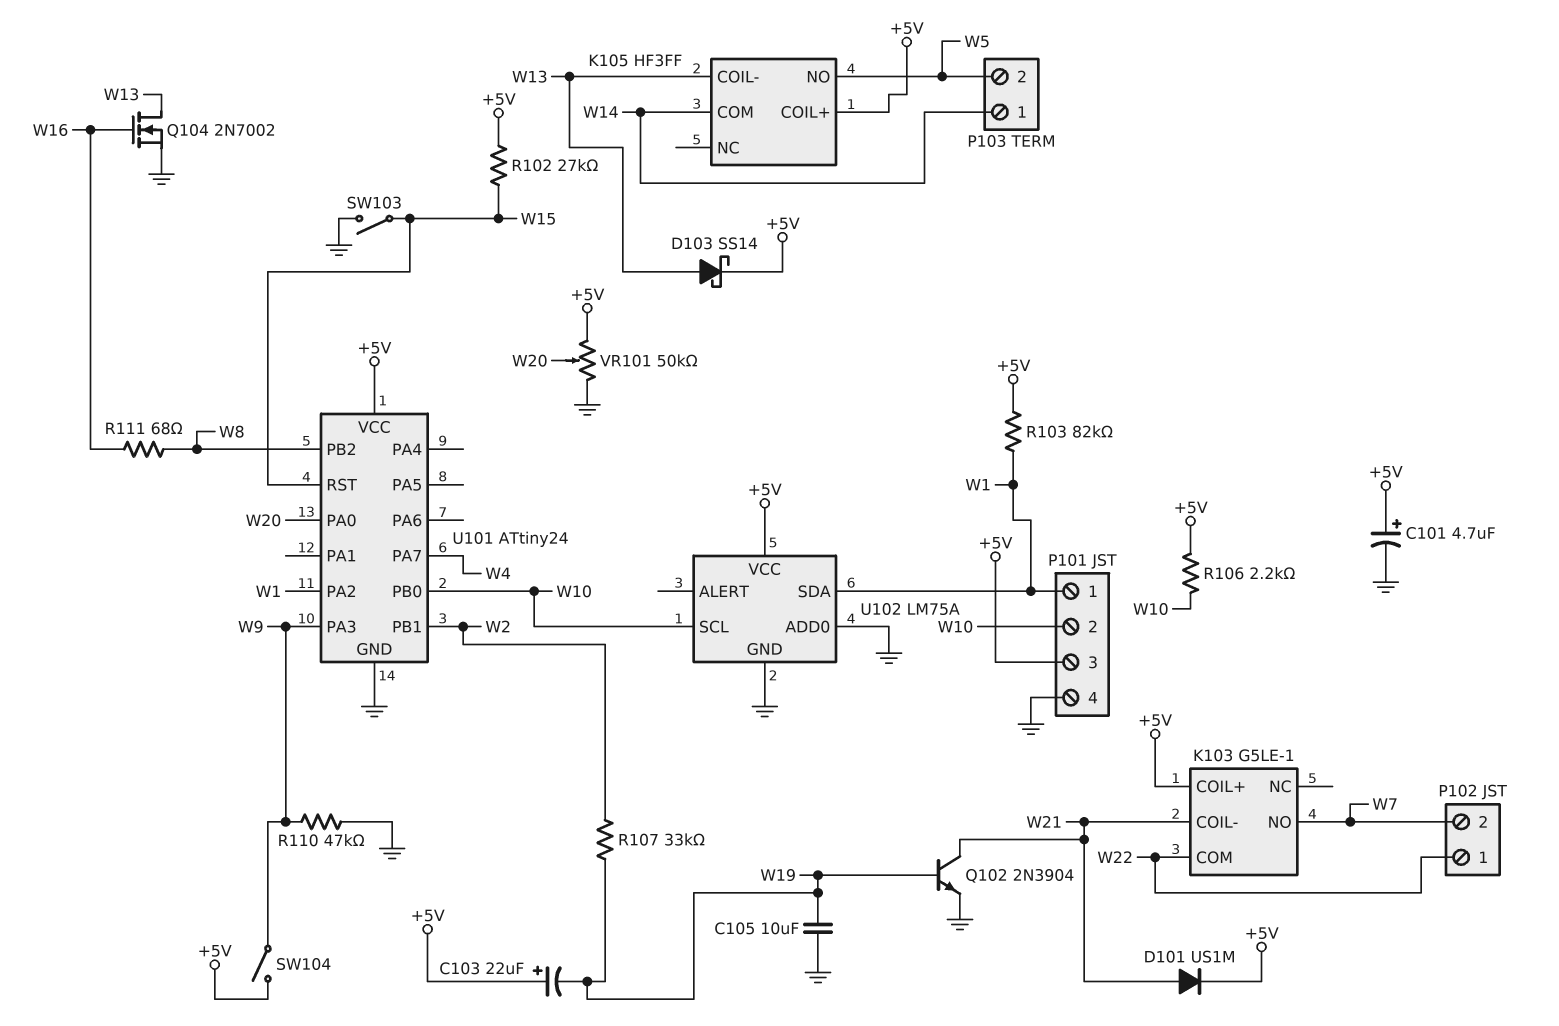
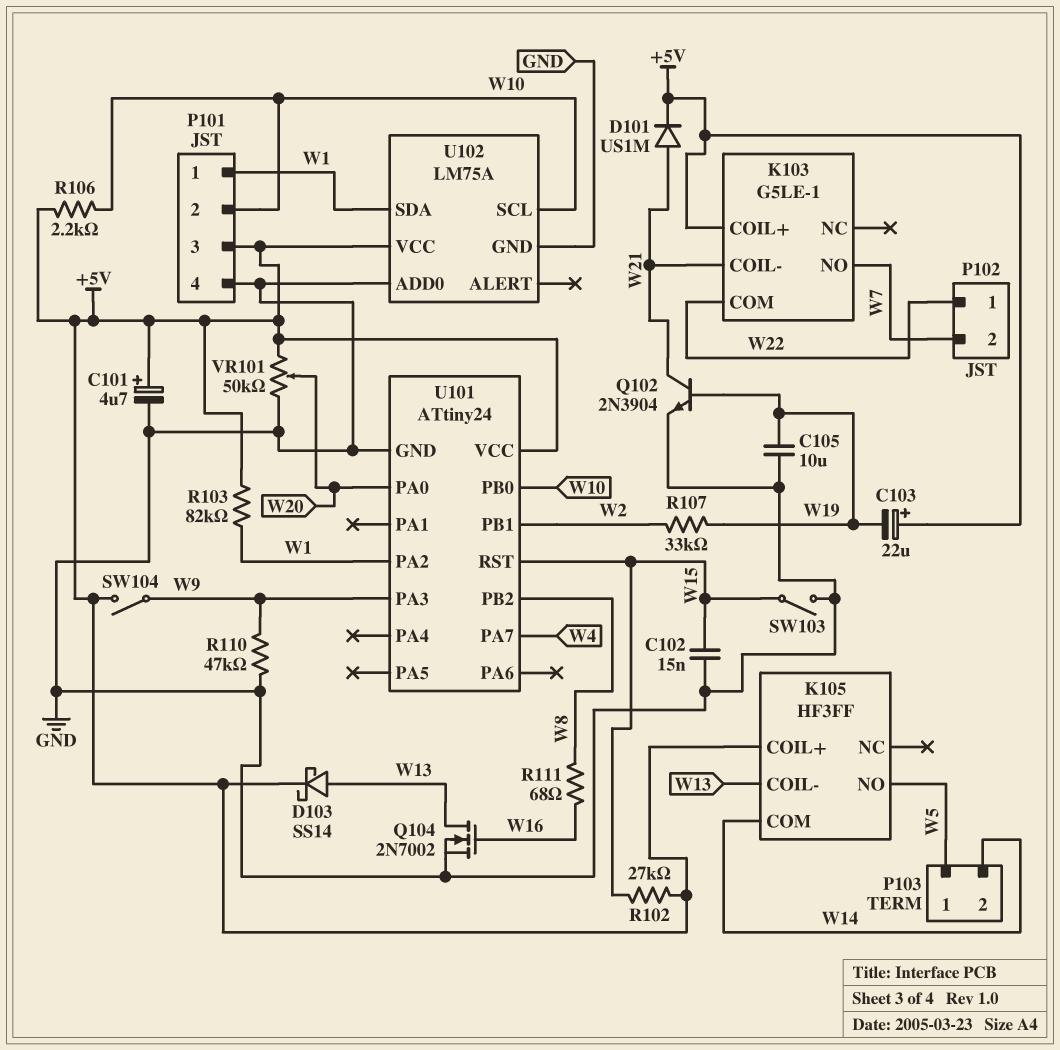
C102: none -> 15nF (GND, W15)
P103 pin 1: W14 -> W5
P103 pin 2: W5 -> W14

